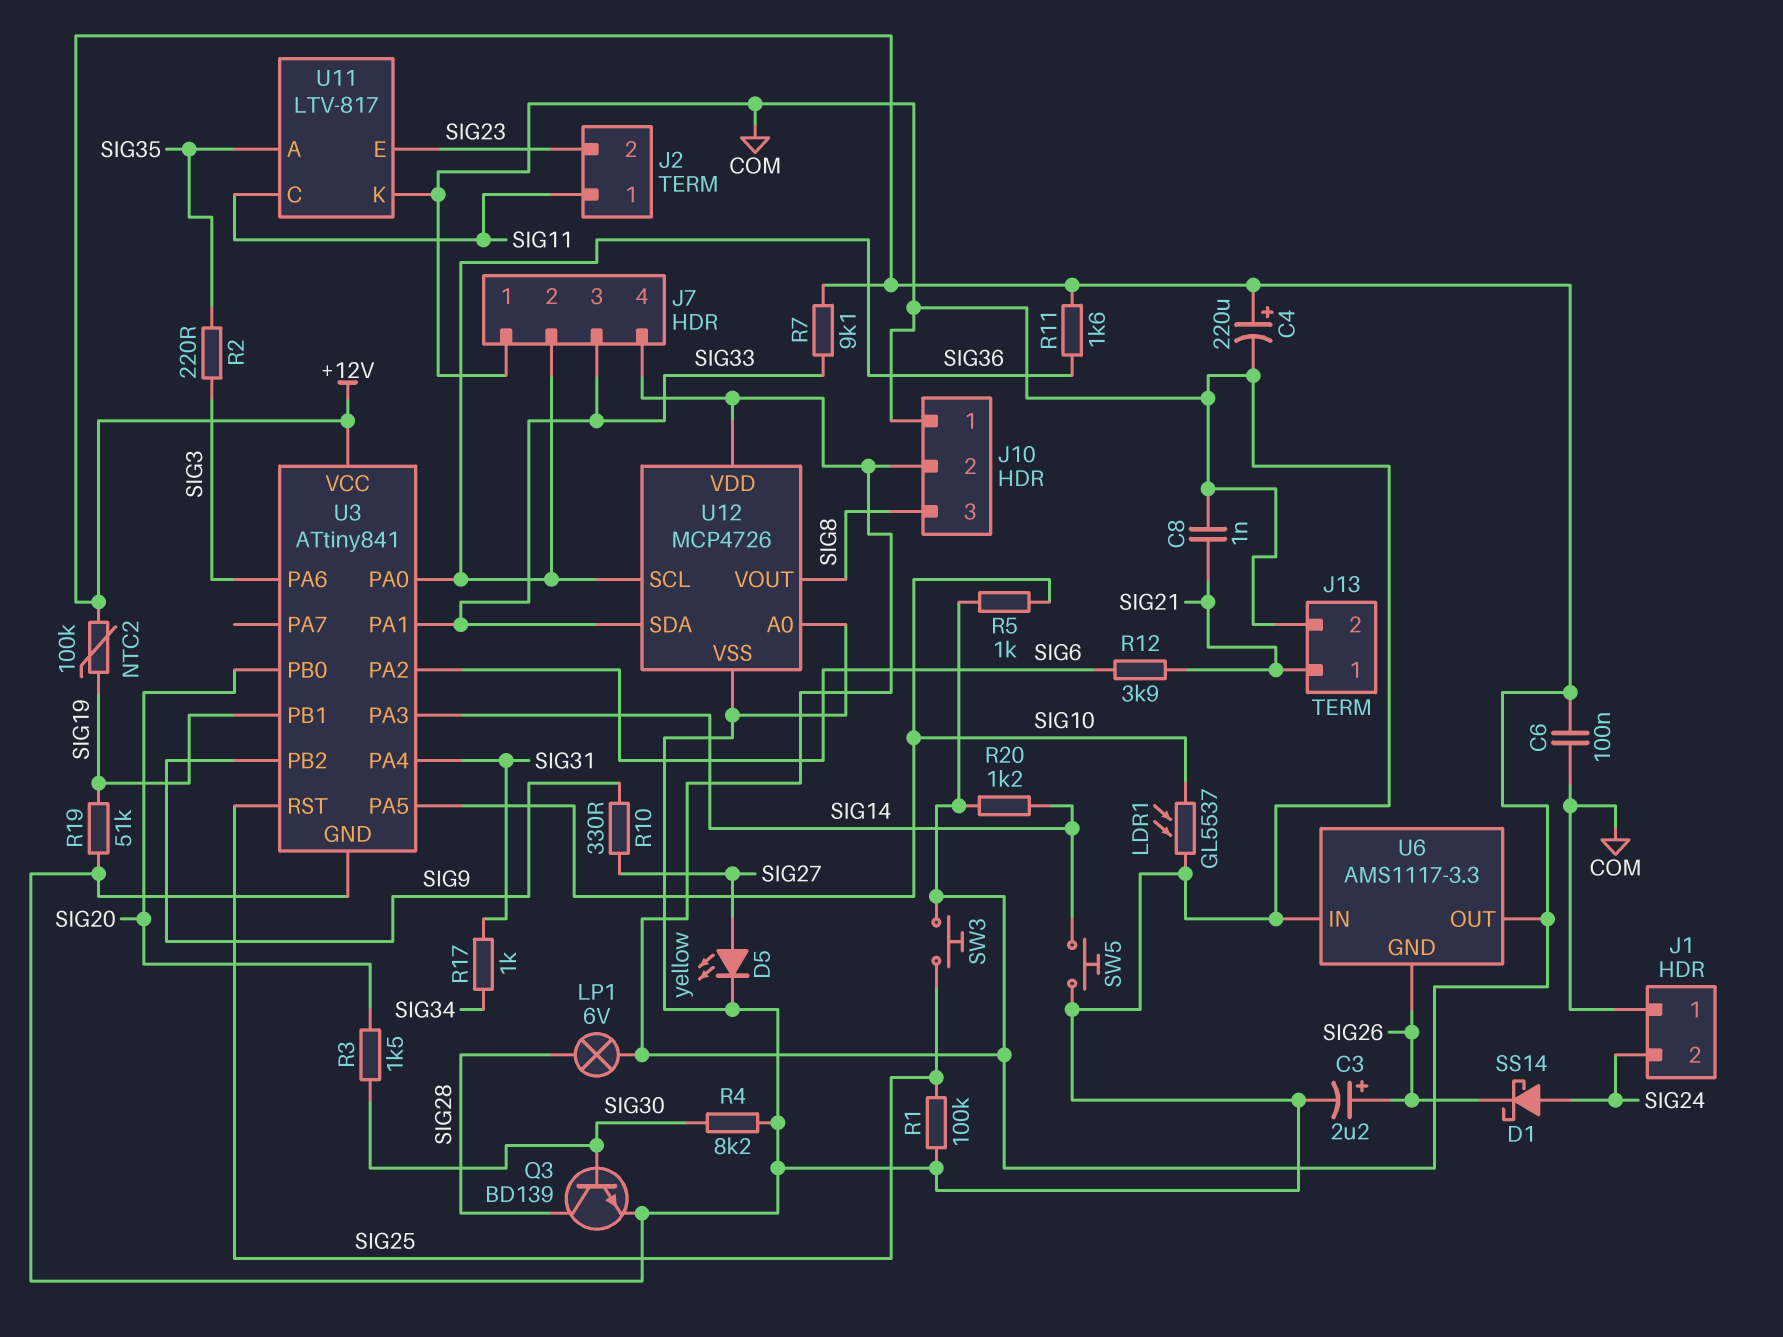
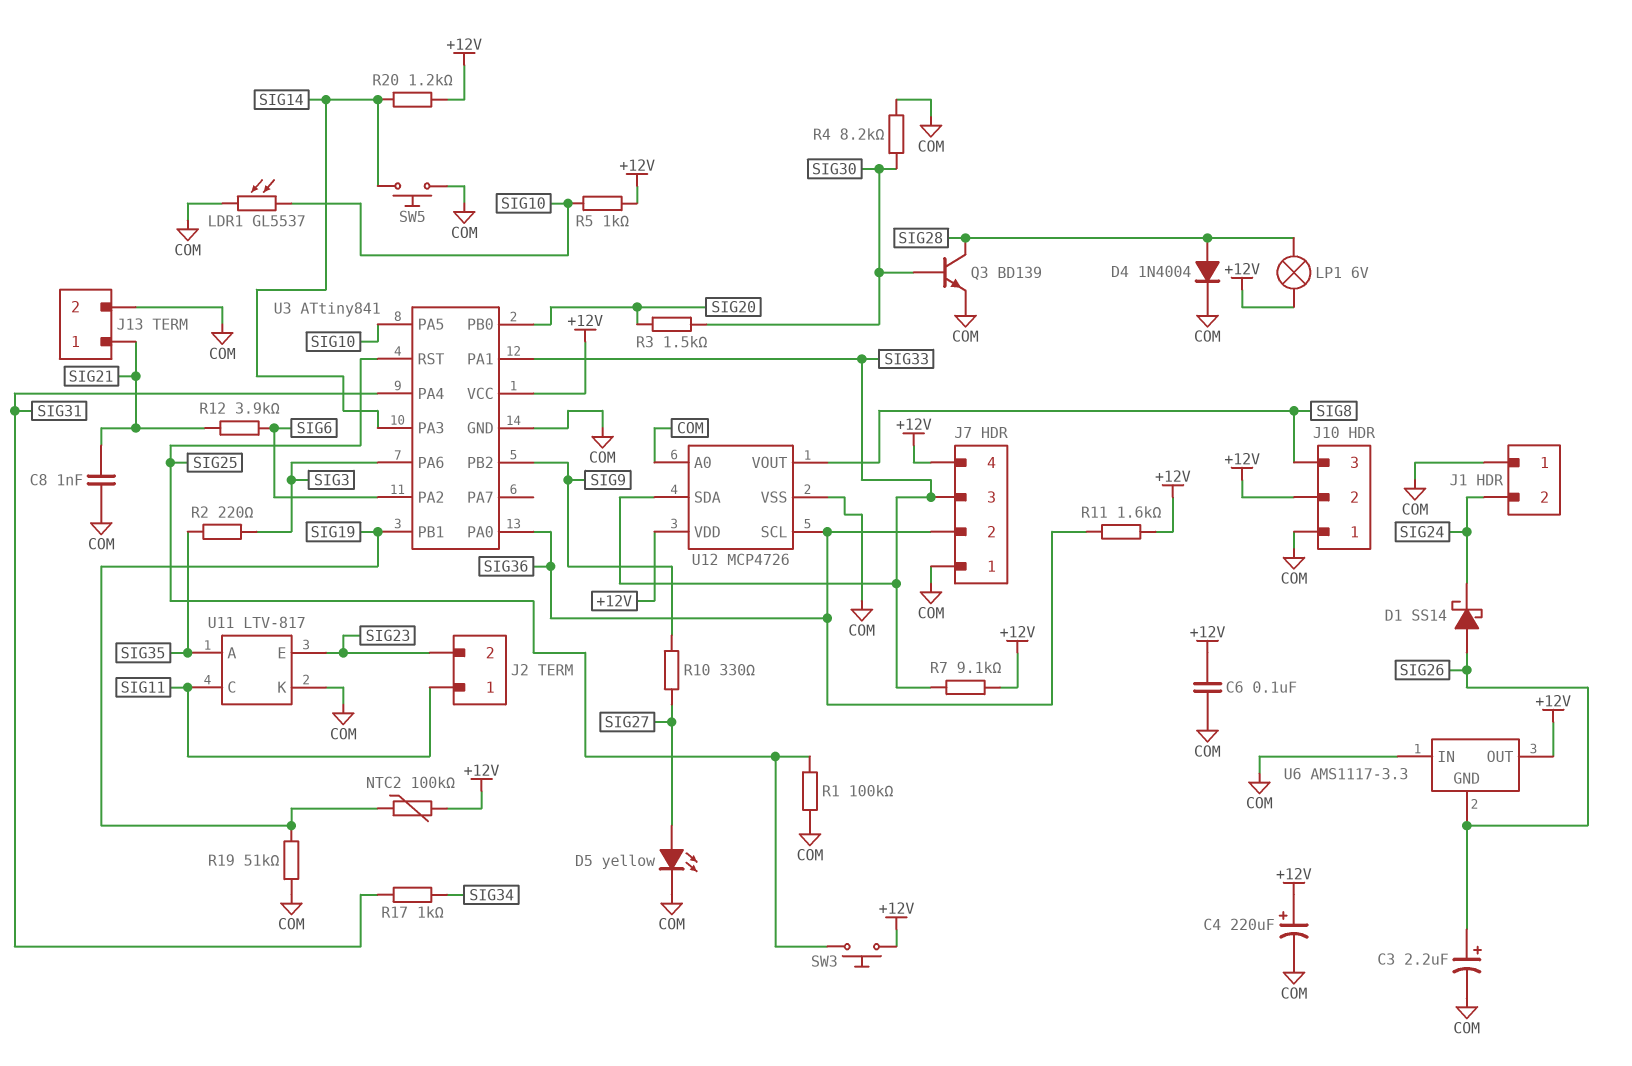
D1: schottky SS14 (A SIG24, K SIG26) -> schottky SS14 (A SIG26, K SIG24)
D4: none -> diode 1N4004 (A SIG28, K COM)

